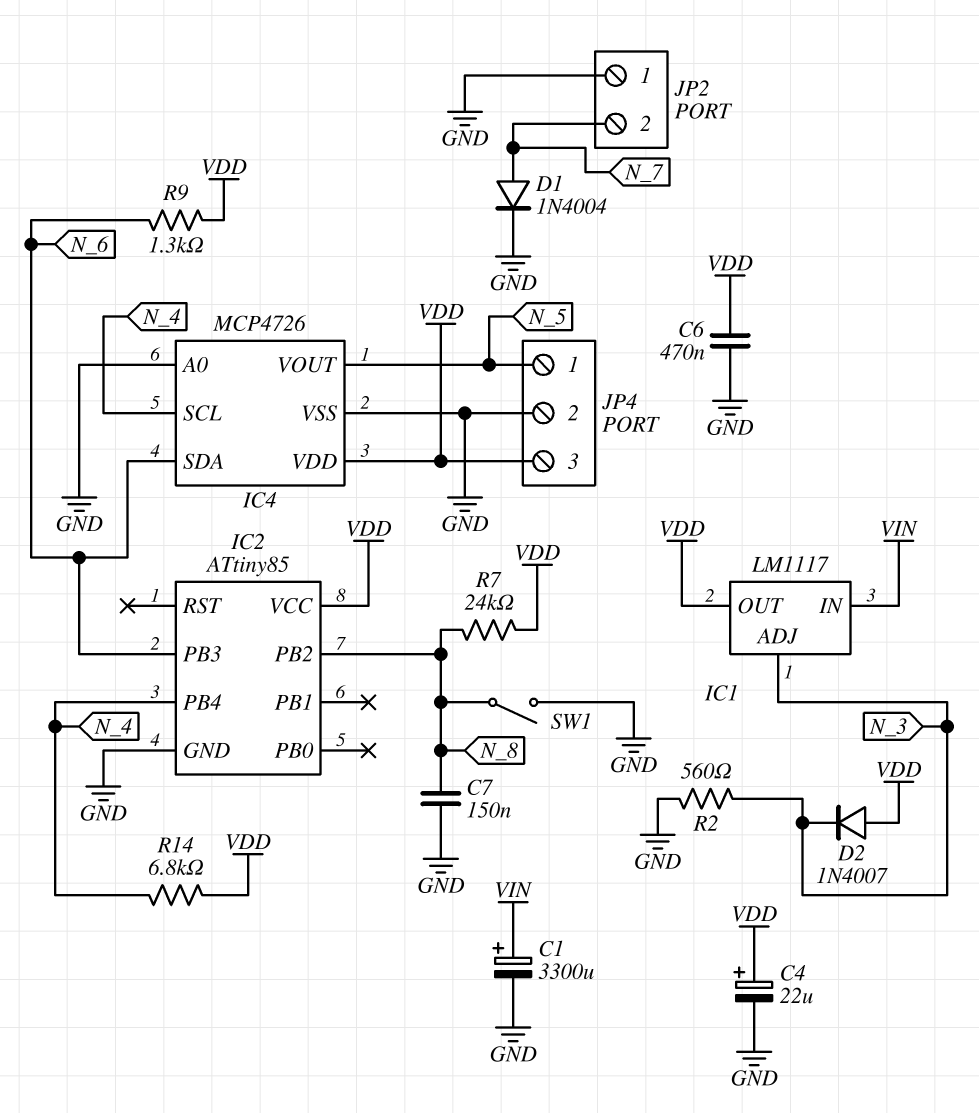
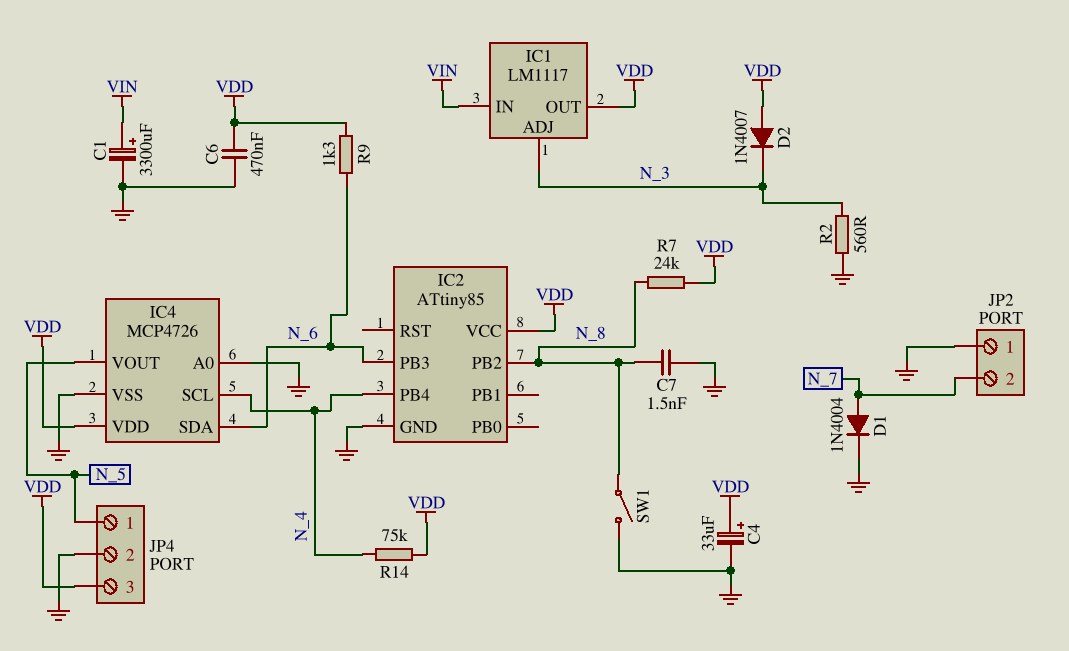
C4: 22uF (plus VDD, minus GND) -> 33uF (plus VDD, minus GND)
C7: 150nF (GND, N_8) -> 1.5nF (GND, N_8)
R14: 6.8k (N_4, VDD) -> 75k (N_4, VDD)

